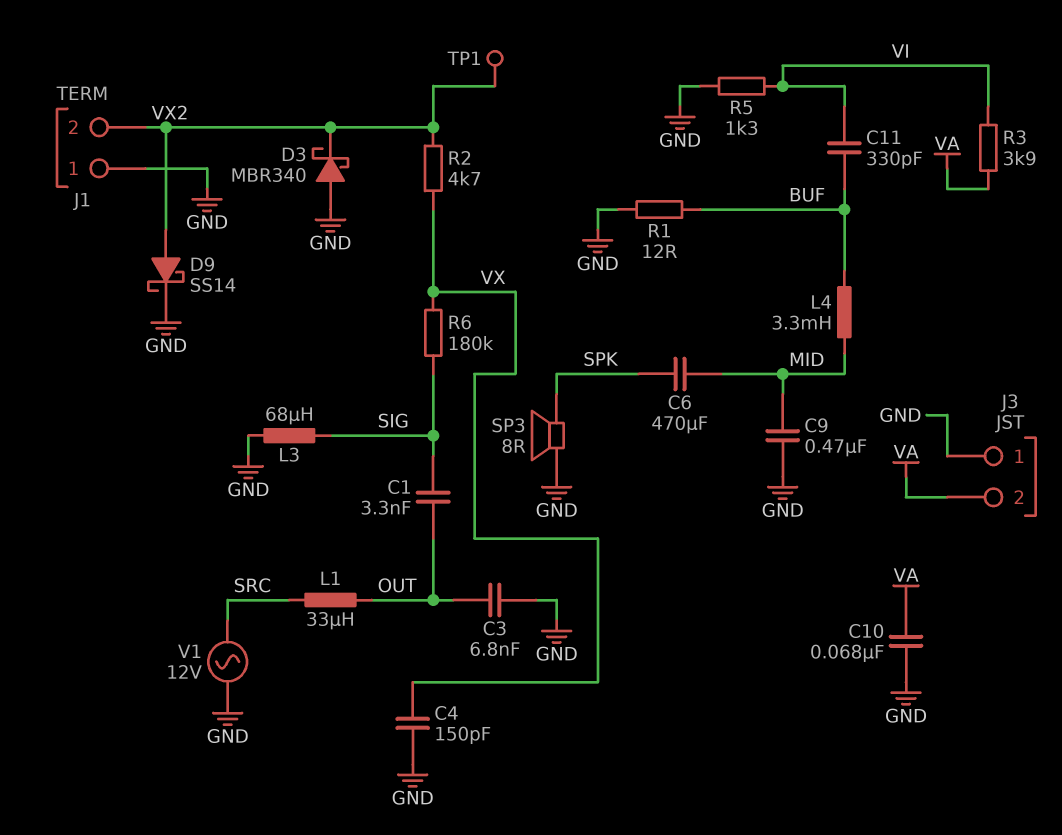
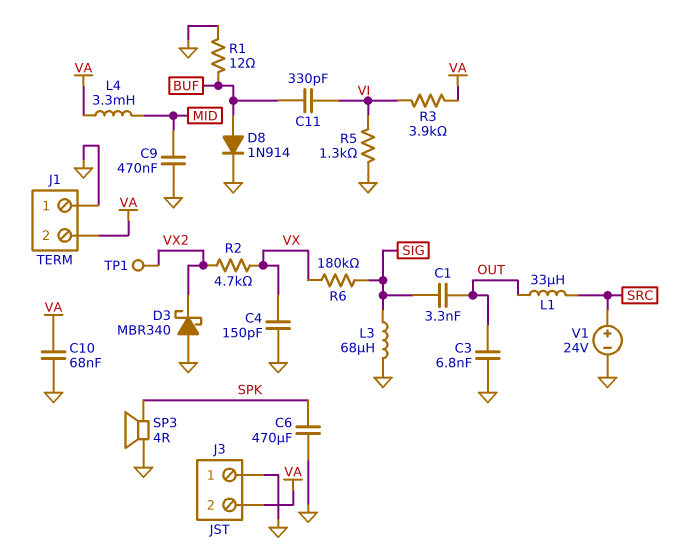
C6: 470uF (MID, SPK) -> 470uF (GND, SPK)
D8: none -> diode 1N914 (A BUF, K GND)
D9: schottky SS14 (A VX2, K GND) -> none
J1 pin 2: VX2 -> VA
L4: 3.3mH (BUF, MID) -> 3.3mH (MID, VA)
SP3: speaker 8R (GND, SPK) -> speaker 4R (GND, SPK)
V1: AC 12V (GND, SRC) -> 24V (plus SRC, minus GND)

